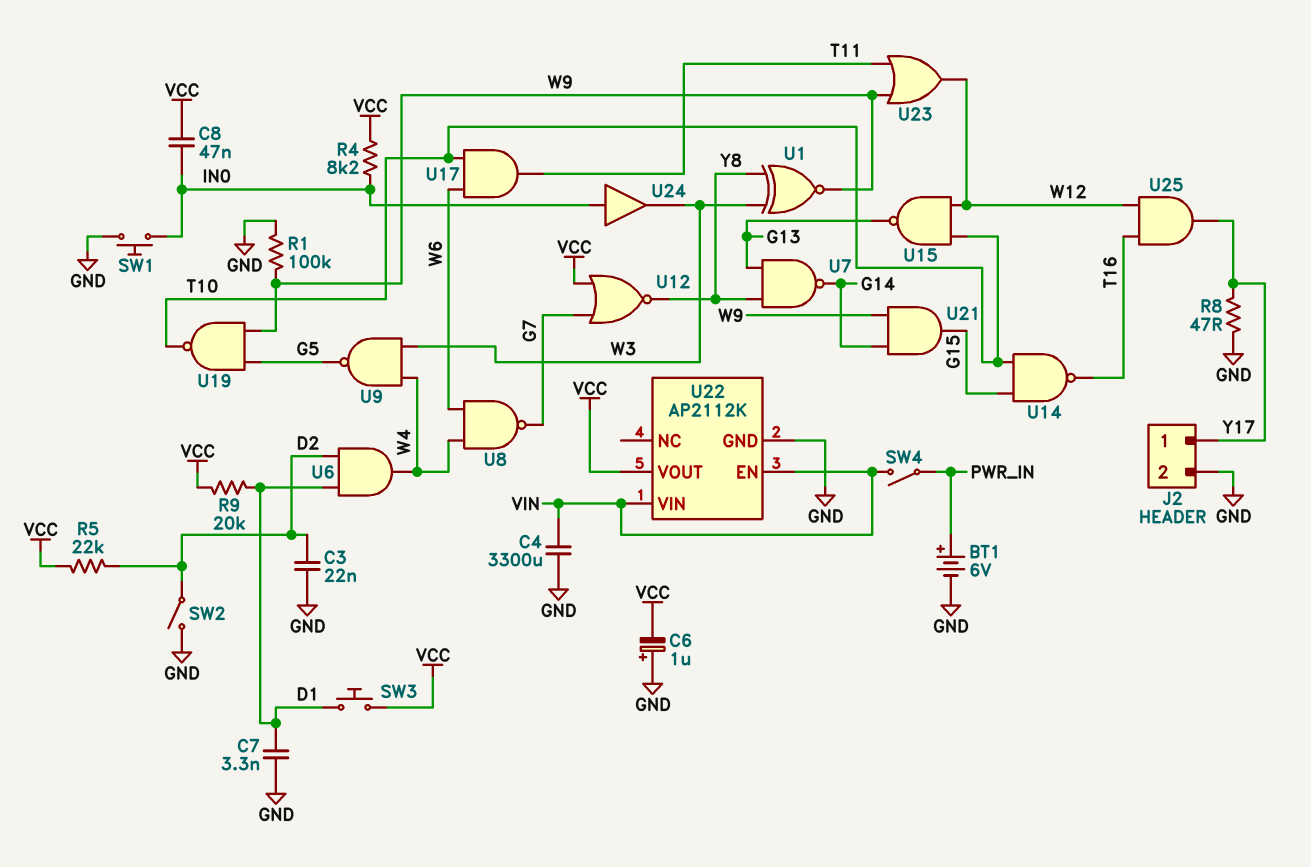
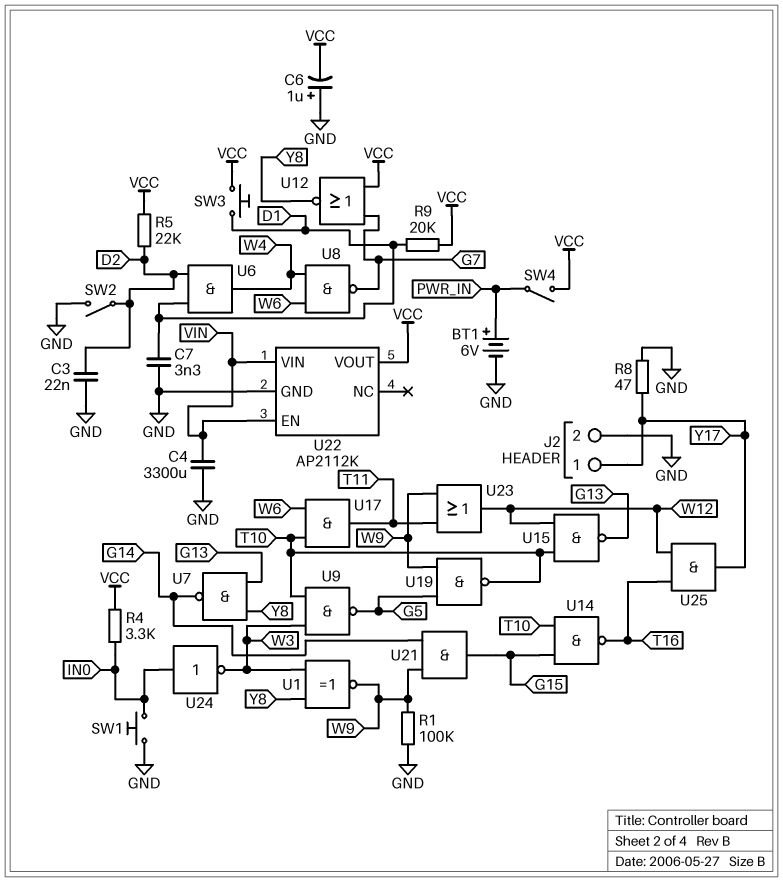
C8: 47nF (IN0, VCC) -> none
R4: 8.2k (IN0, VCC) -> 3.3k (IN0, VCC)
SW4: switch (PWR_IN, VIN) -> switch (PWR_IN, VCC)
U9: NAND (in W3, in W4, out G5) -> NAND (in T10, in W3, out G5)
U24: buffer (in IN0, out W3) -> NOT (in IN0, out W3)

